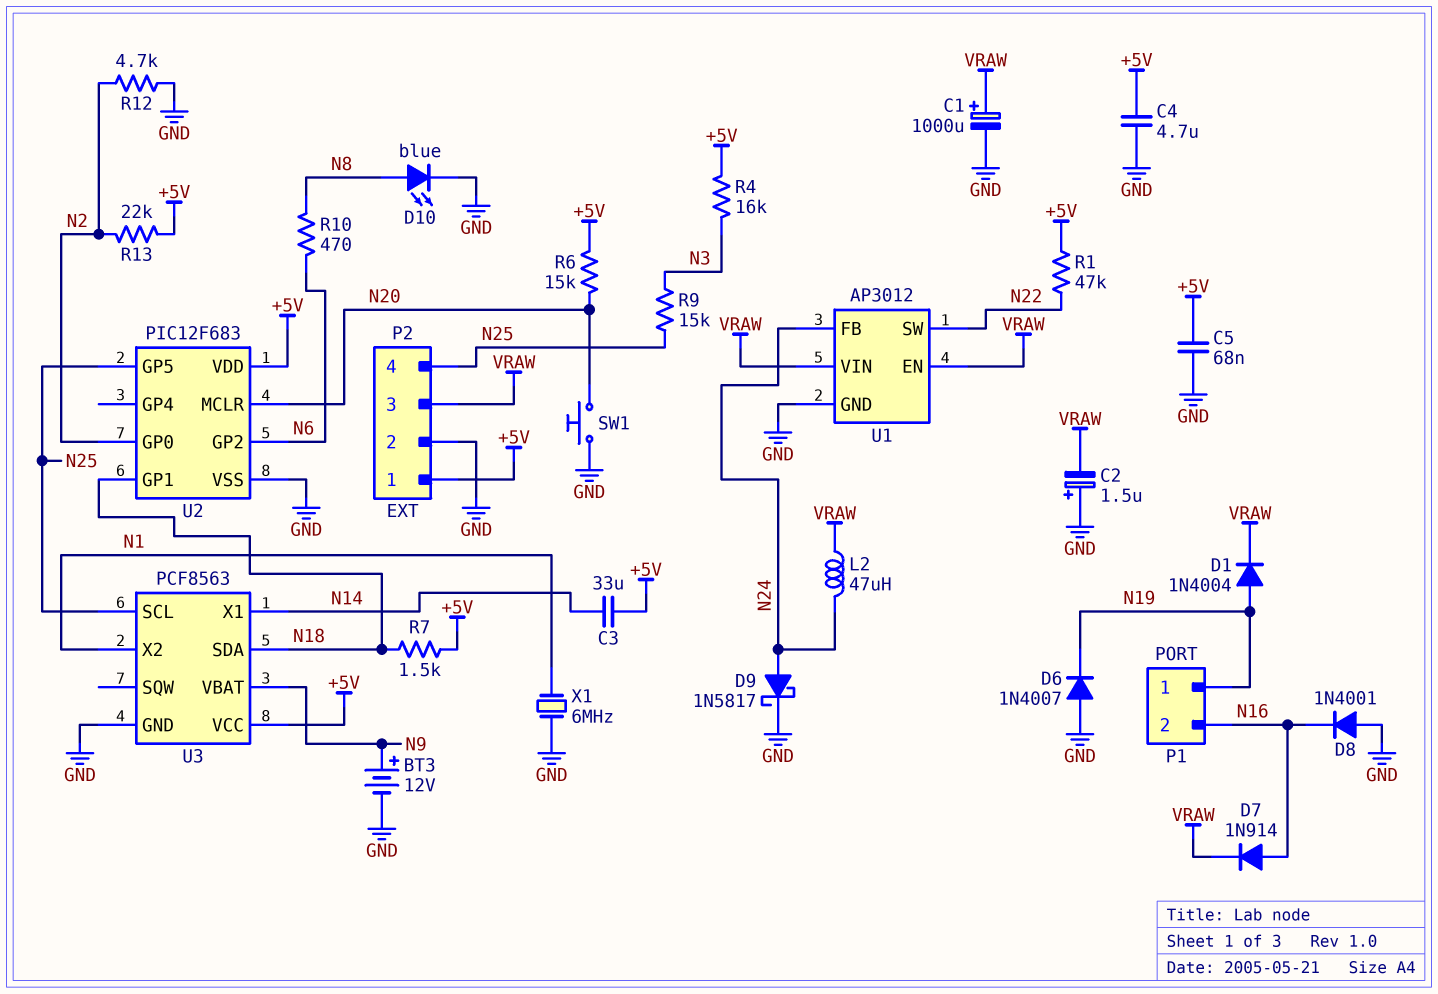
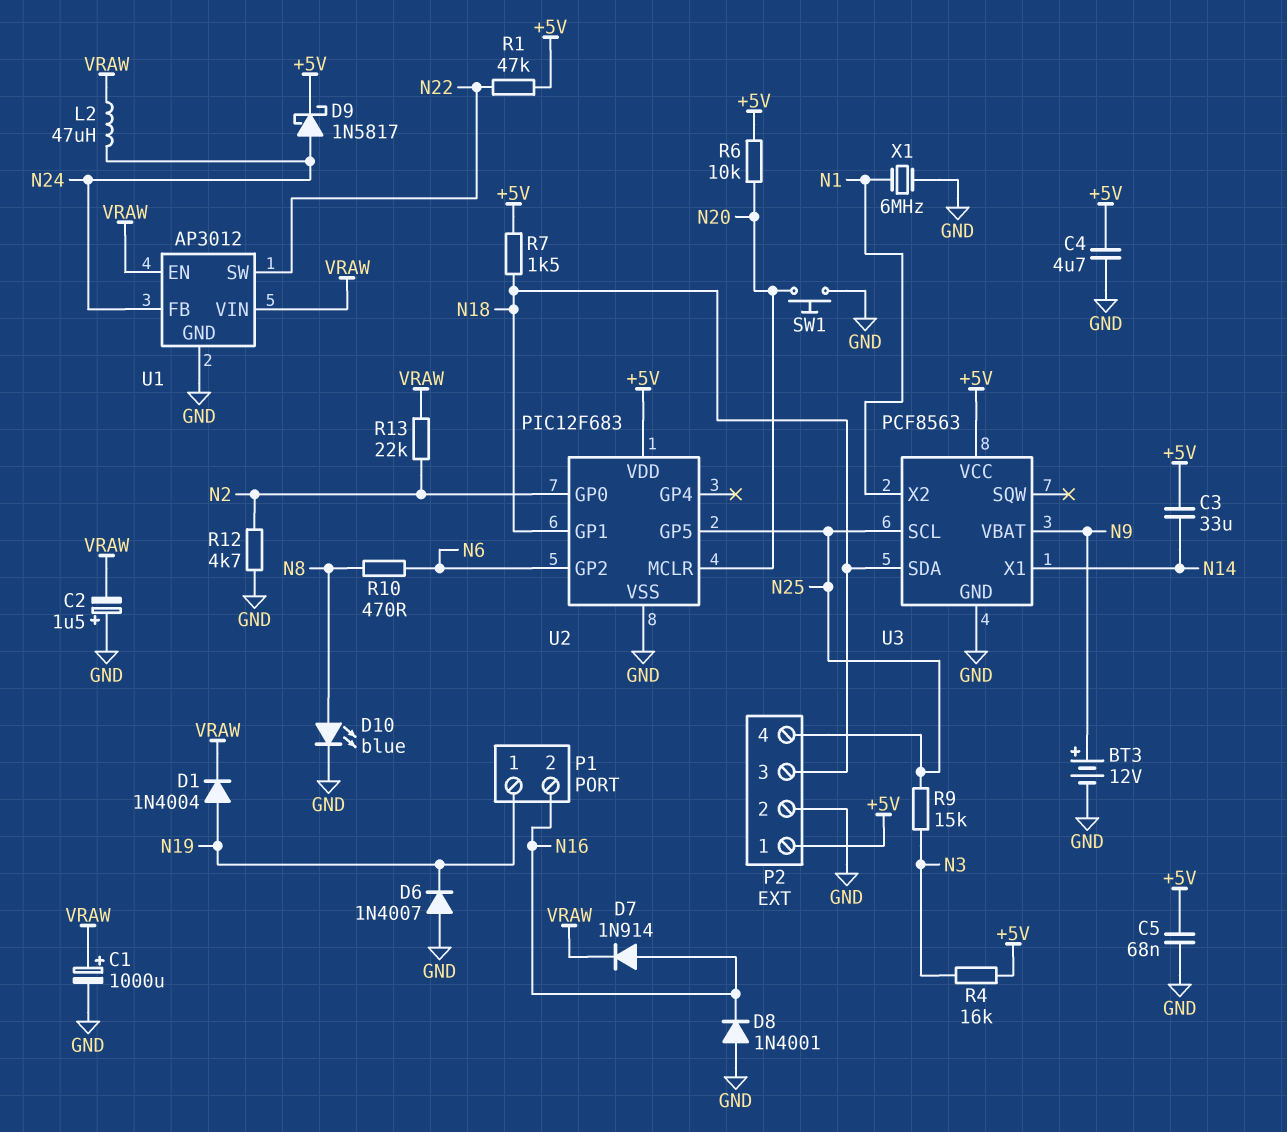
D9: schottky 1N5817 (A N24, K GND) -> schottky 1N5817 (A N24, K +5V)
P2 pin 3: VRAW -> N18
R6: 15k (+5V, N20) -> 10k (+5V, N20)
R13: 22k (+5V, N2) -> 22k (N2, VRAW)

